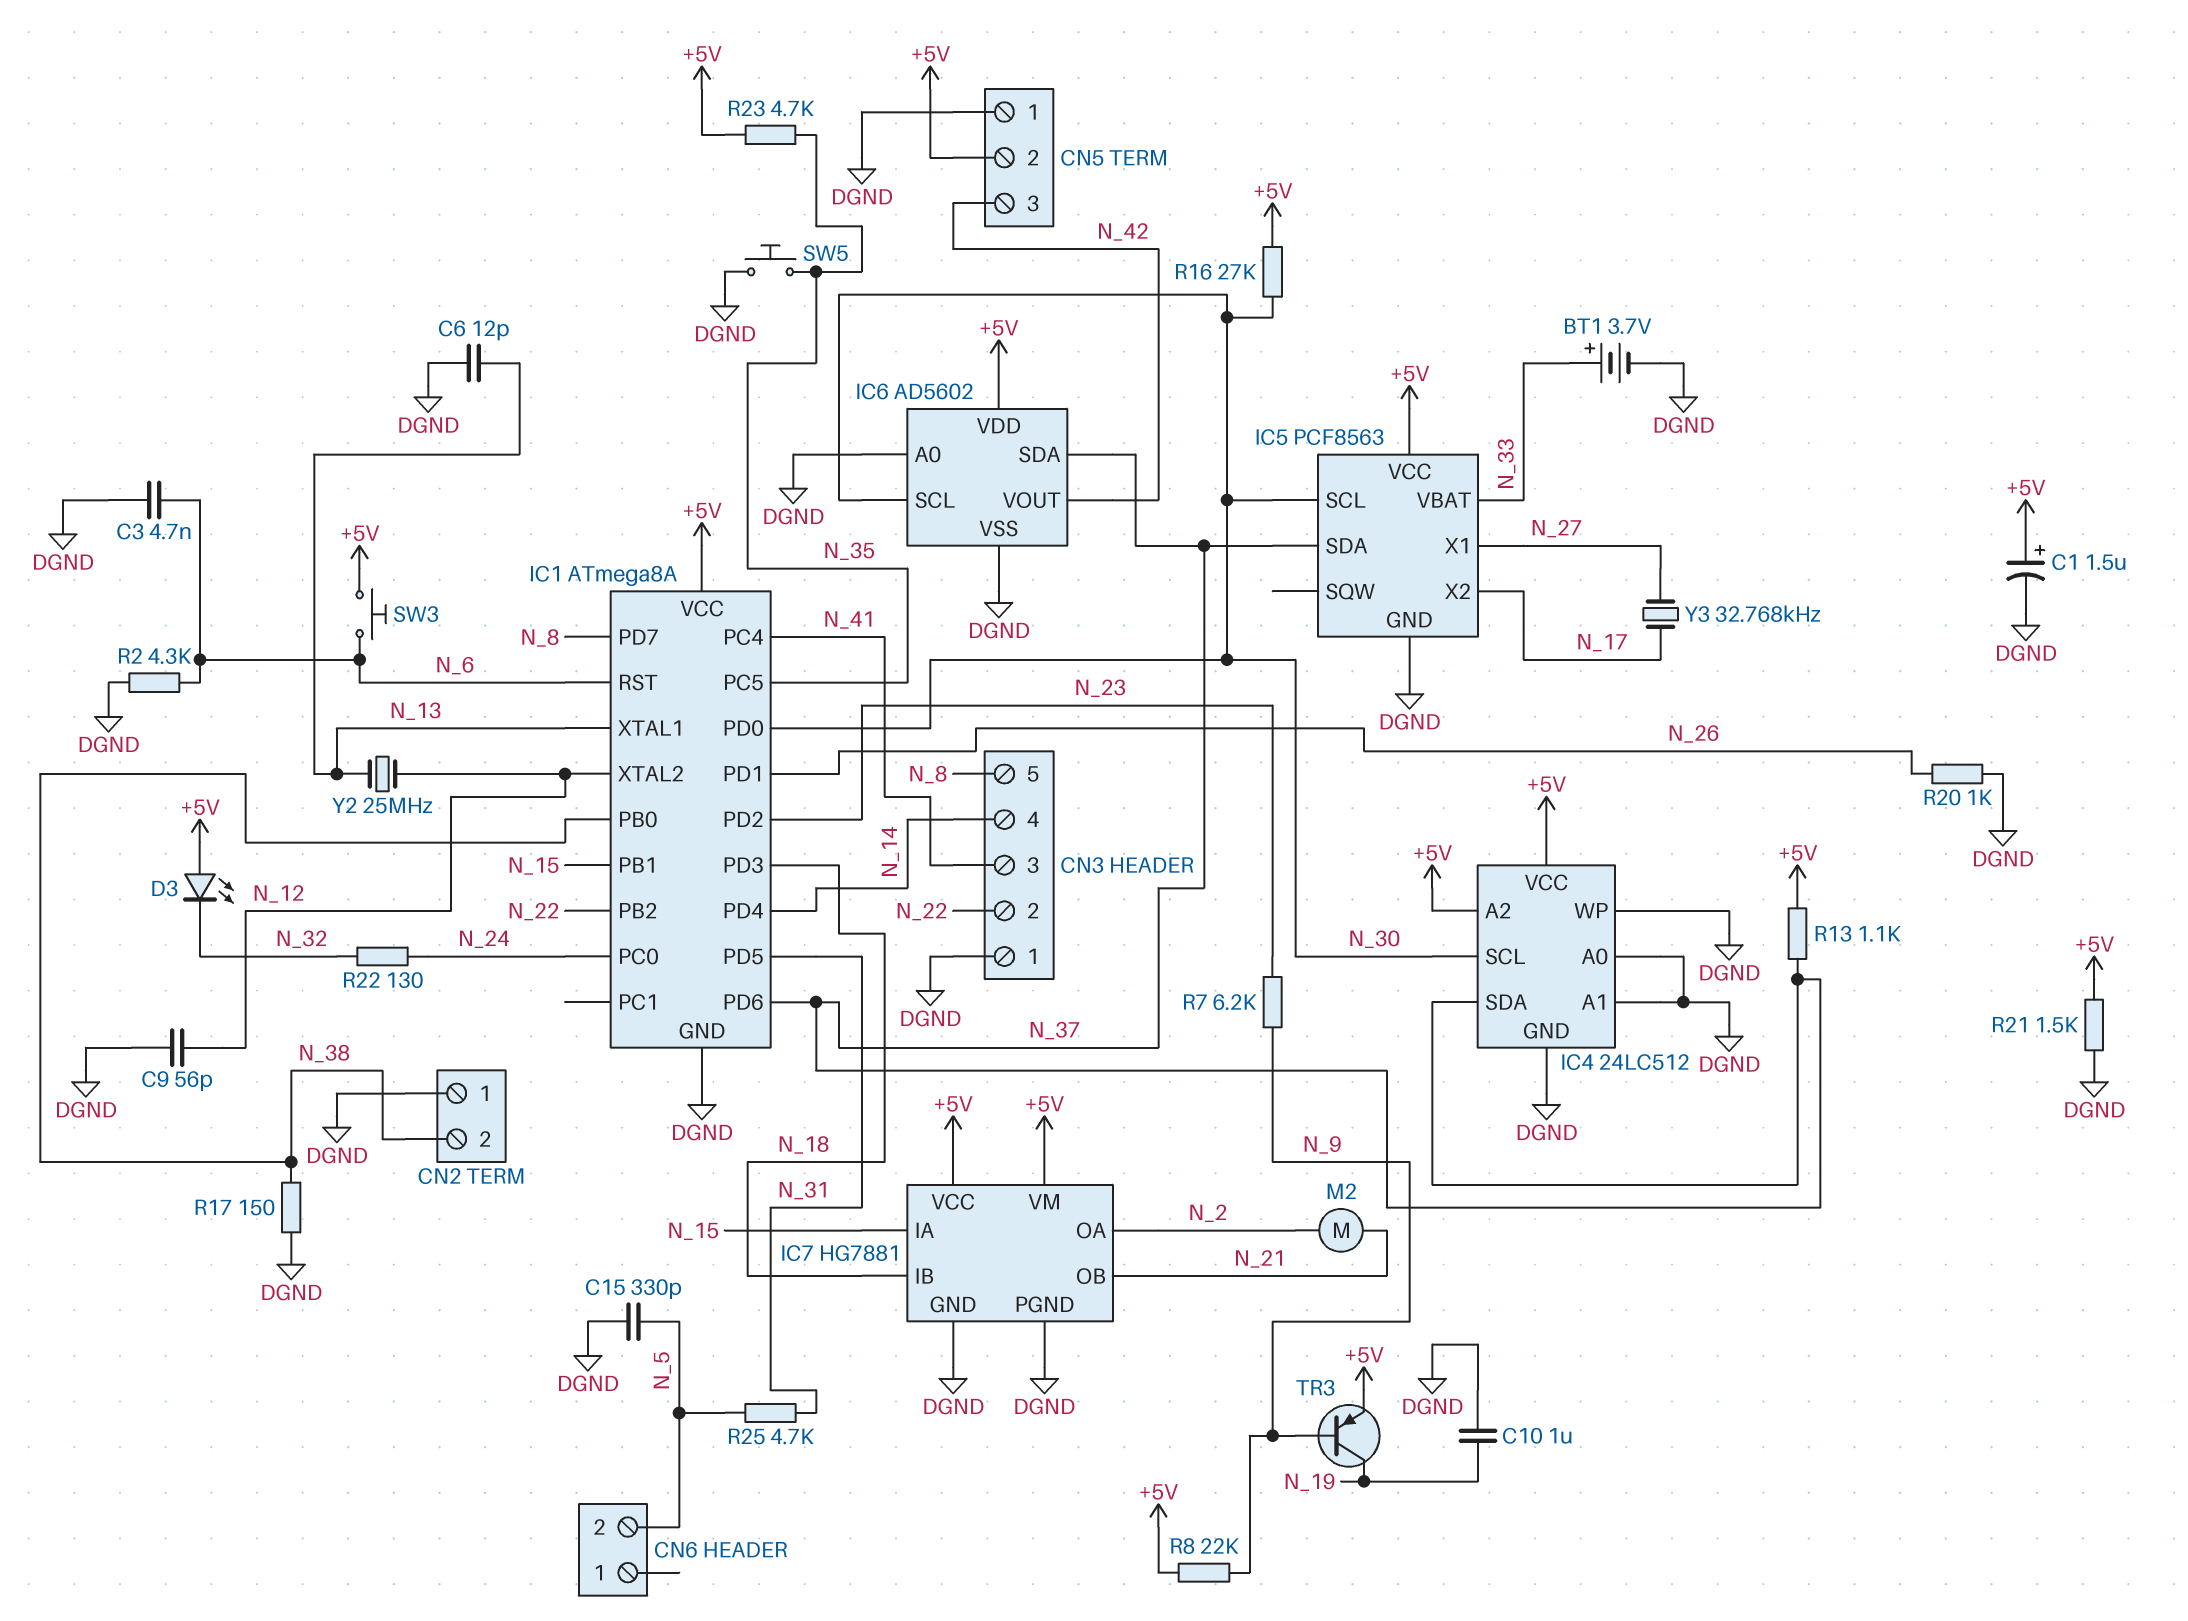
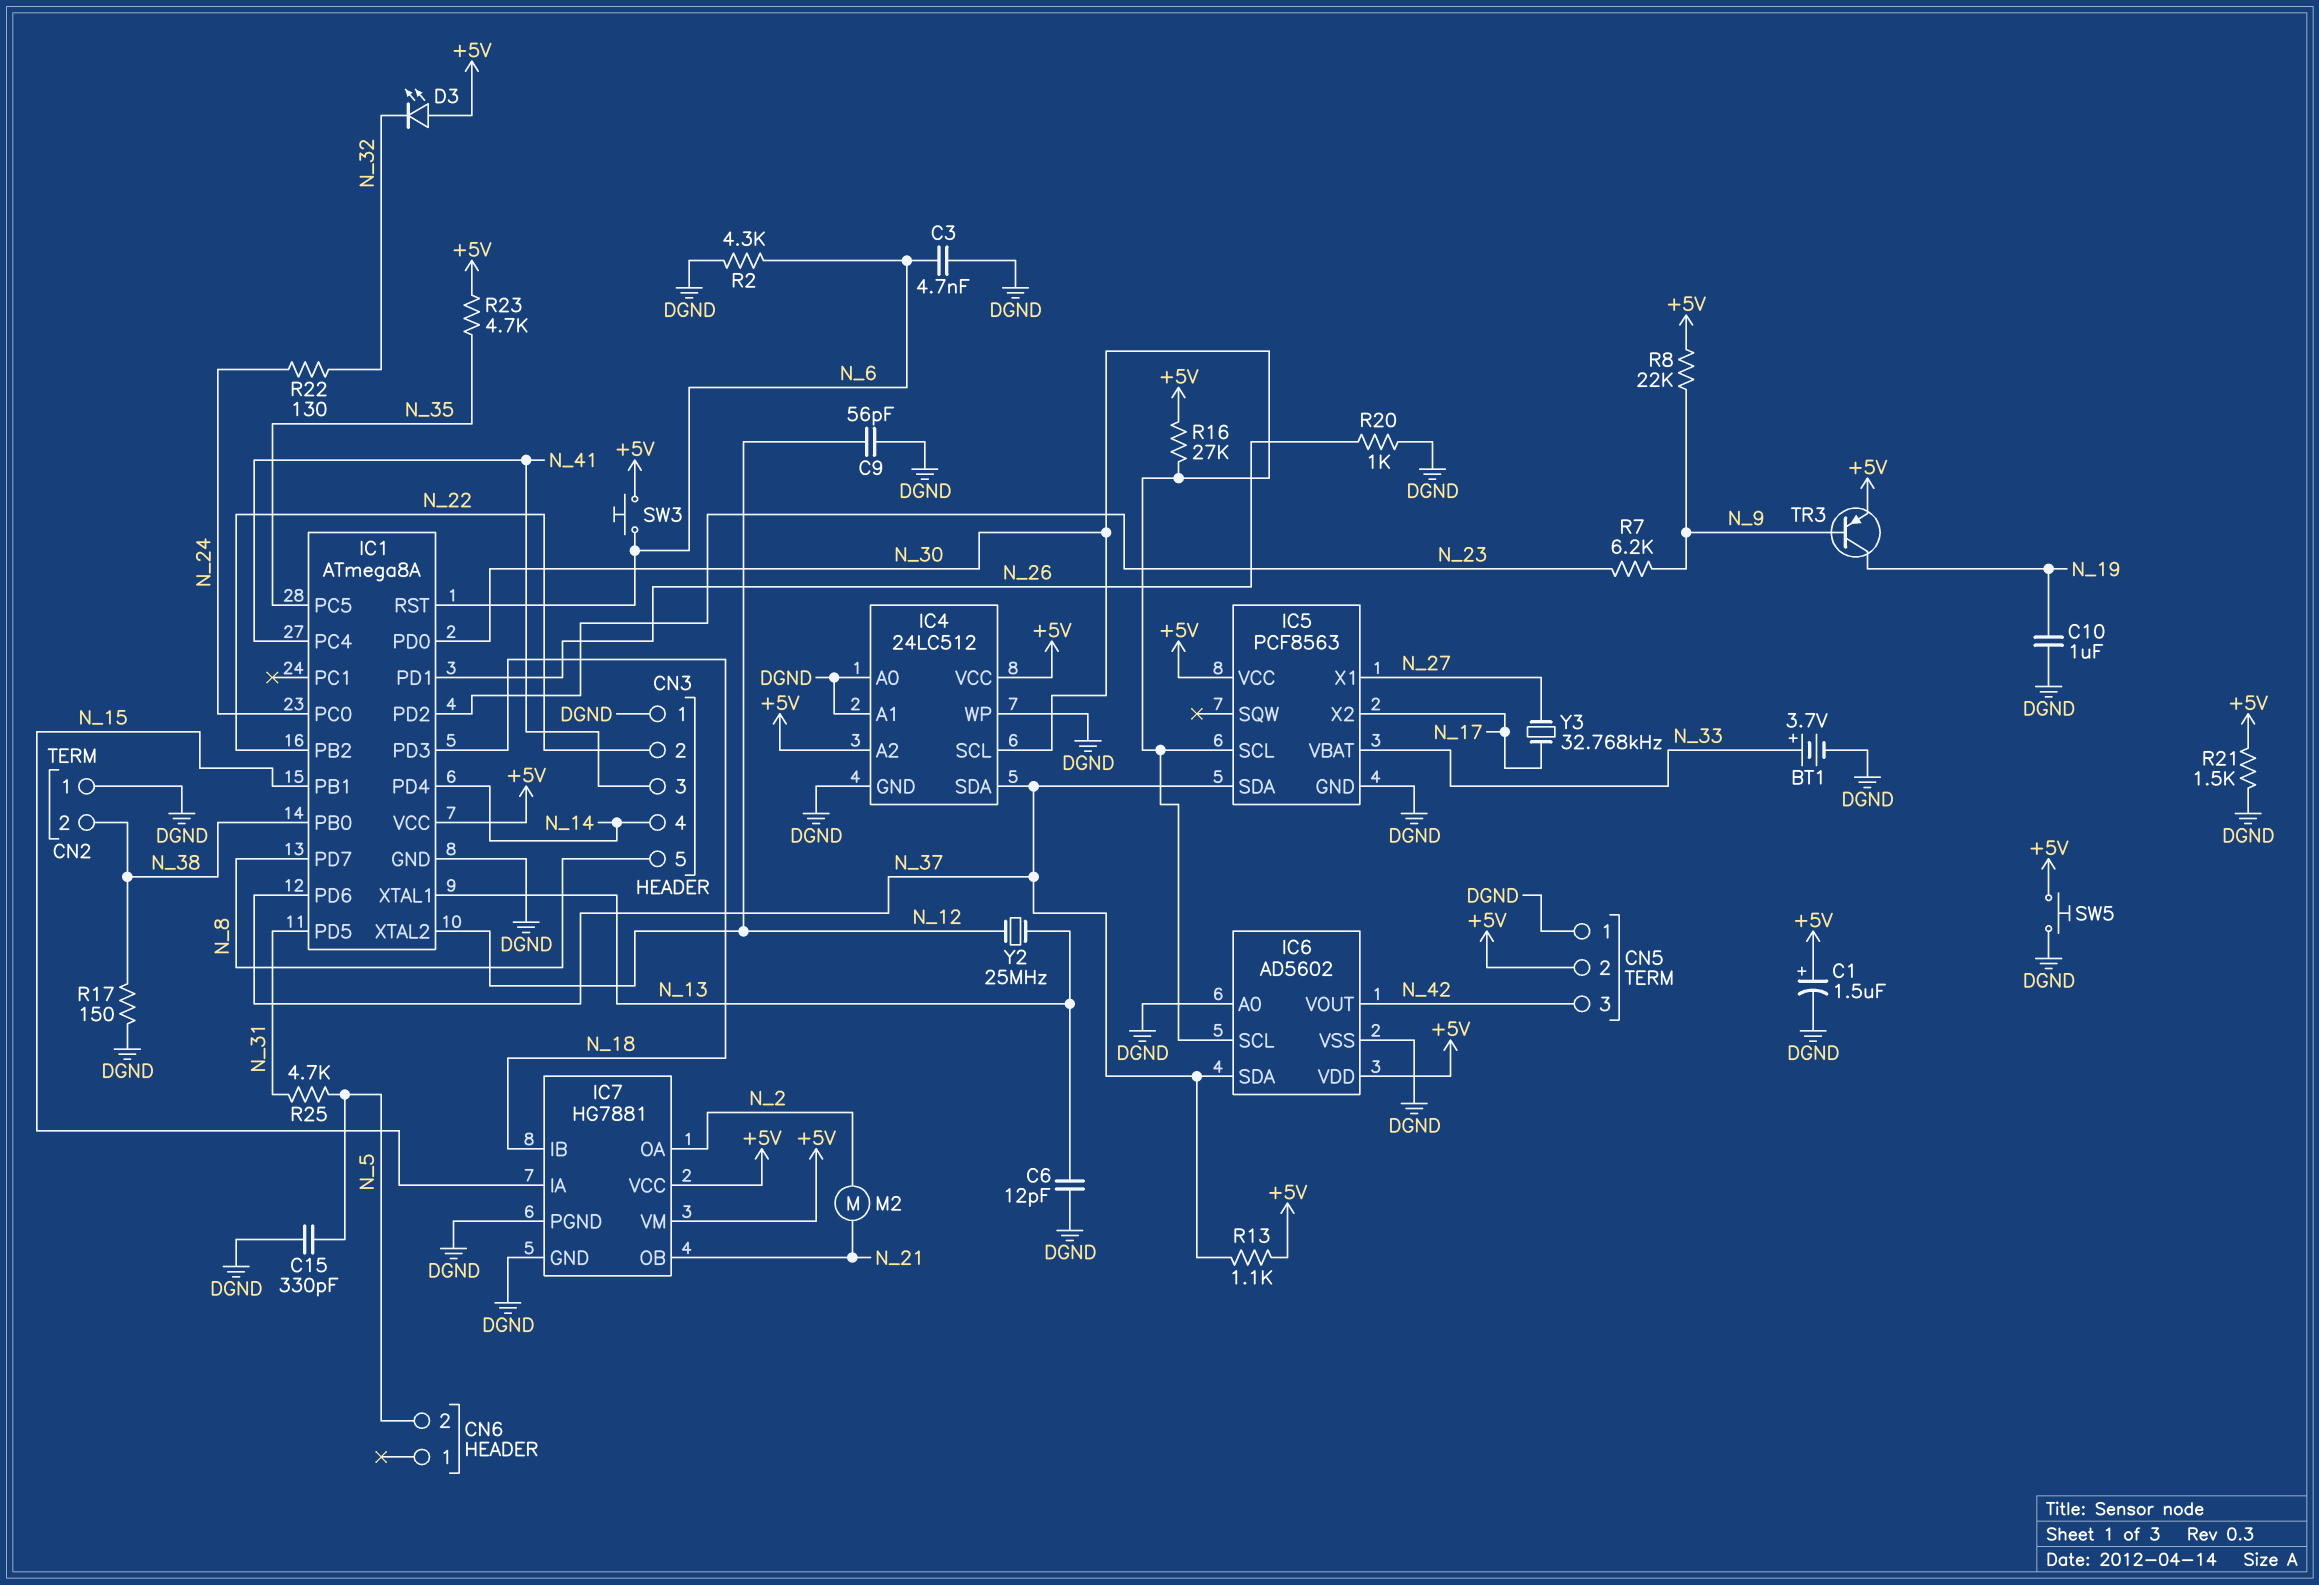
SW5: button (DGND, N_35) -> button (+5V, DGND)

